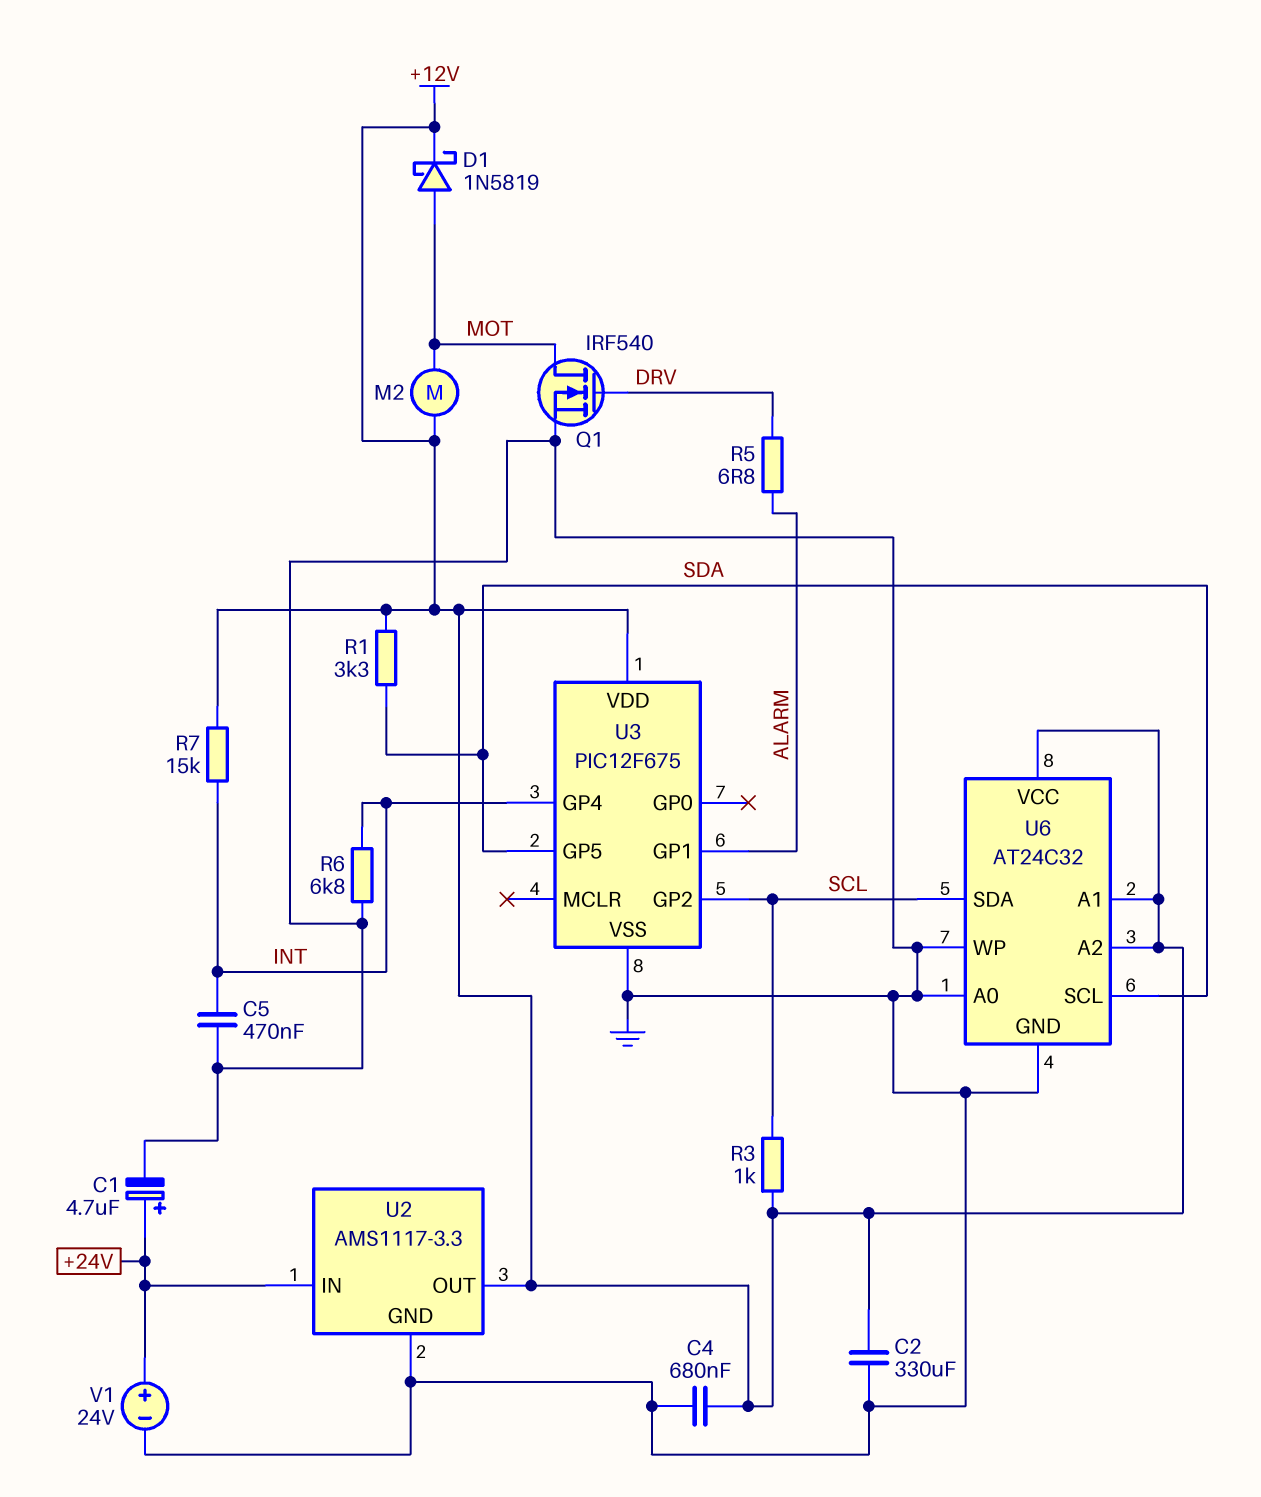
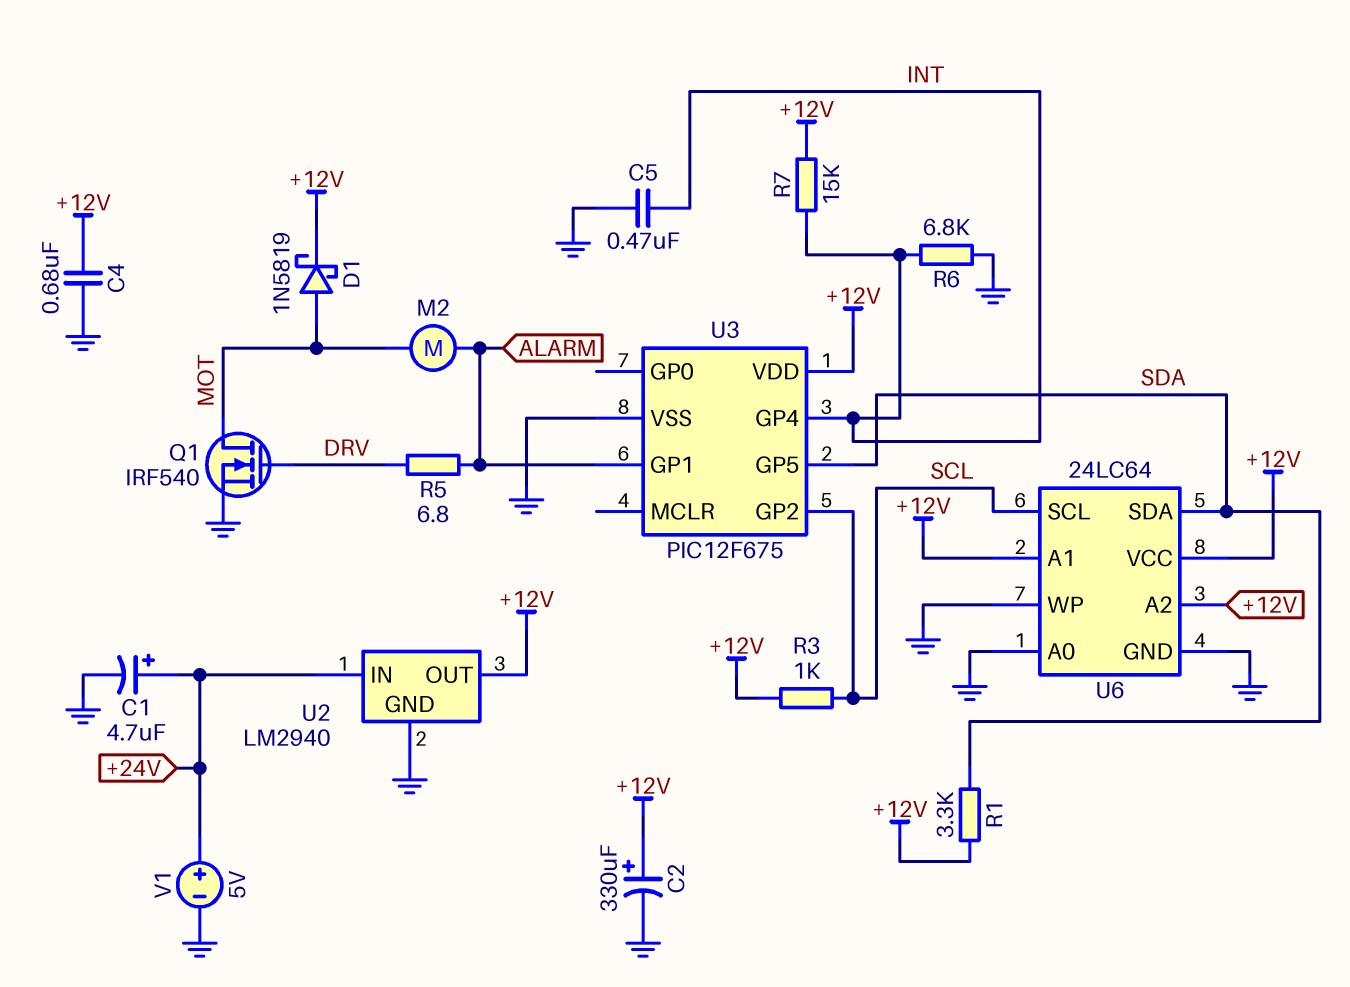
C2: 330uF (+12V, GND) -> 330uF (plus +12V, minus GND)
M2: motor (+12V, MOT) -> motor (ALARM, MOT)
U2: AMS1117-3.3 -> LM2940
U6: AT24C32 -> 24LC64
U6 pin SCL: SDA -> SCL
U6 pin SDA: SCL -> SDA
V1: 24V (plus +24V, minus GND) -> 5V (plus +24V, minus GND)

